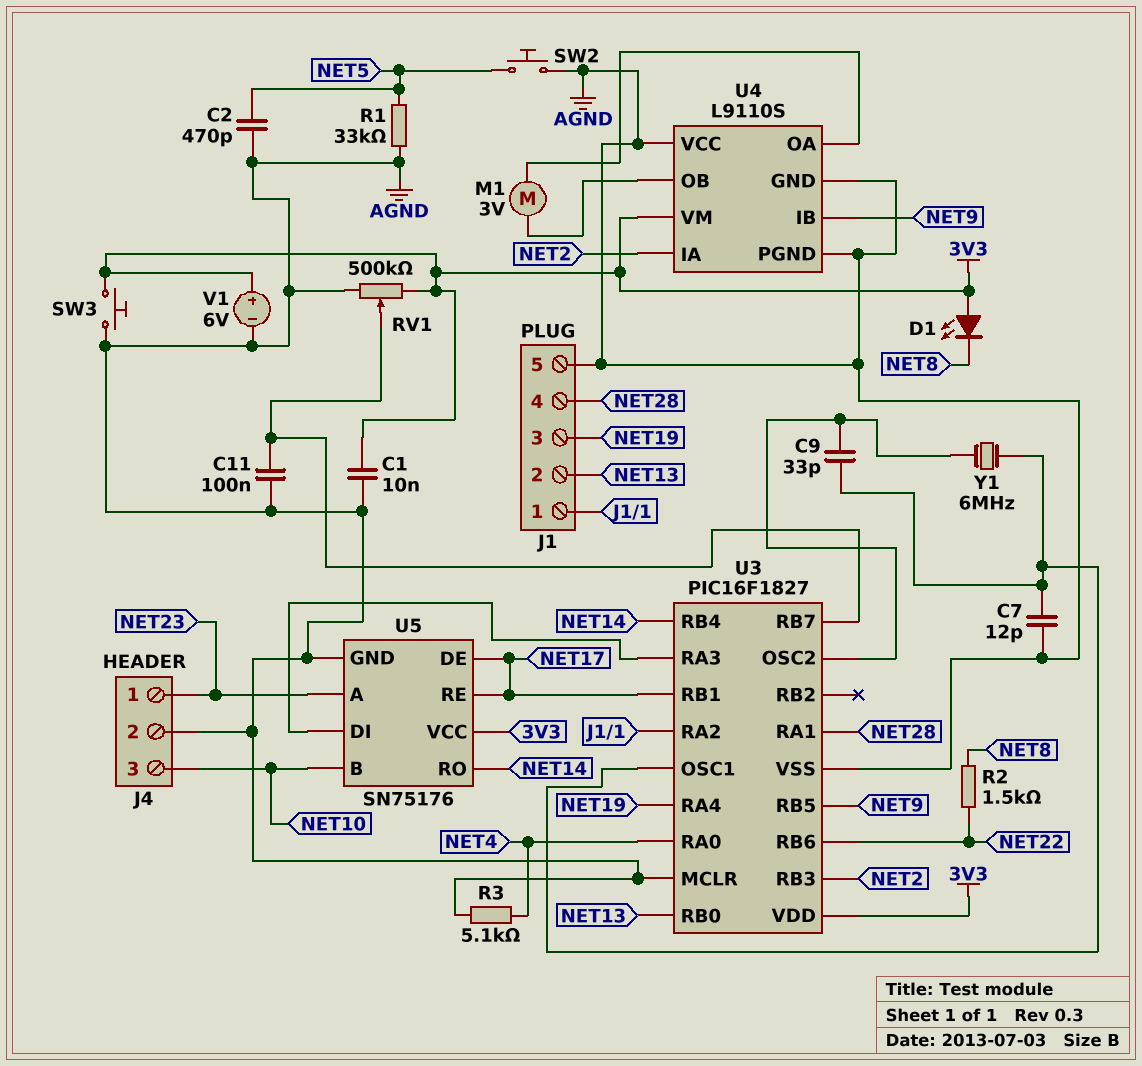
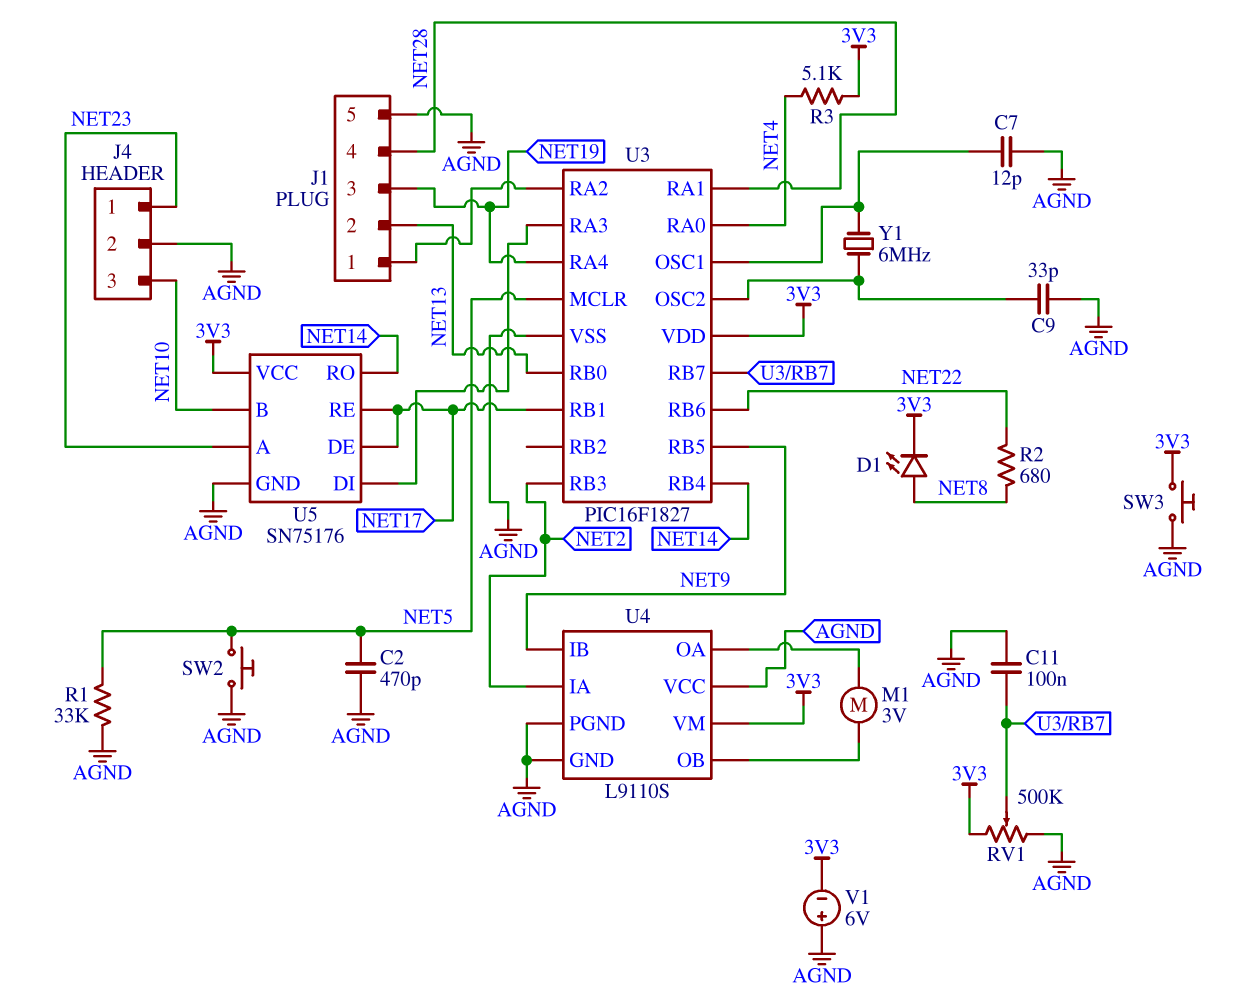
C1: 10nF (3V3, AGND) -> none
C9: 33pF (U3/OSC1, U3/OSC2) -> 33pF (AGND, U3/OSC2)
D1: LED (A 3V3, K NET8) -> LED (A NET8, K 3V3)
R2: 1.5k (NET8, NET22) -> 680 (NET8, NET22)
R3: 5.1k (AGND, NET4) -> 5.1k (3V3, NET4)
U3 pin MCLR: AGND -> NET5
V1: 6V (plus 3V3, minus AGND) -> 6V (plus AGND, minus 3V3)

